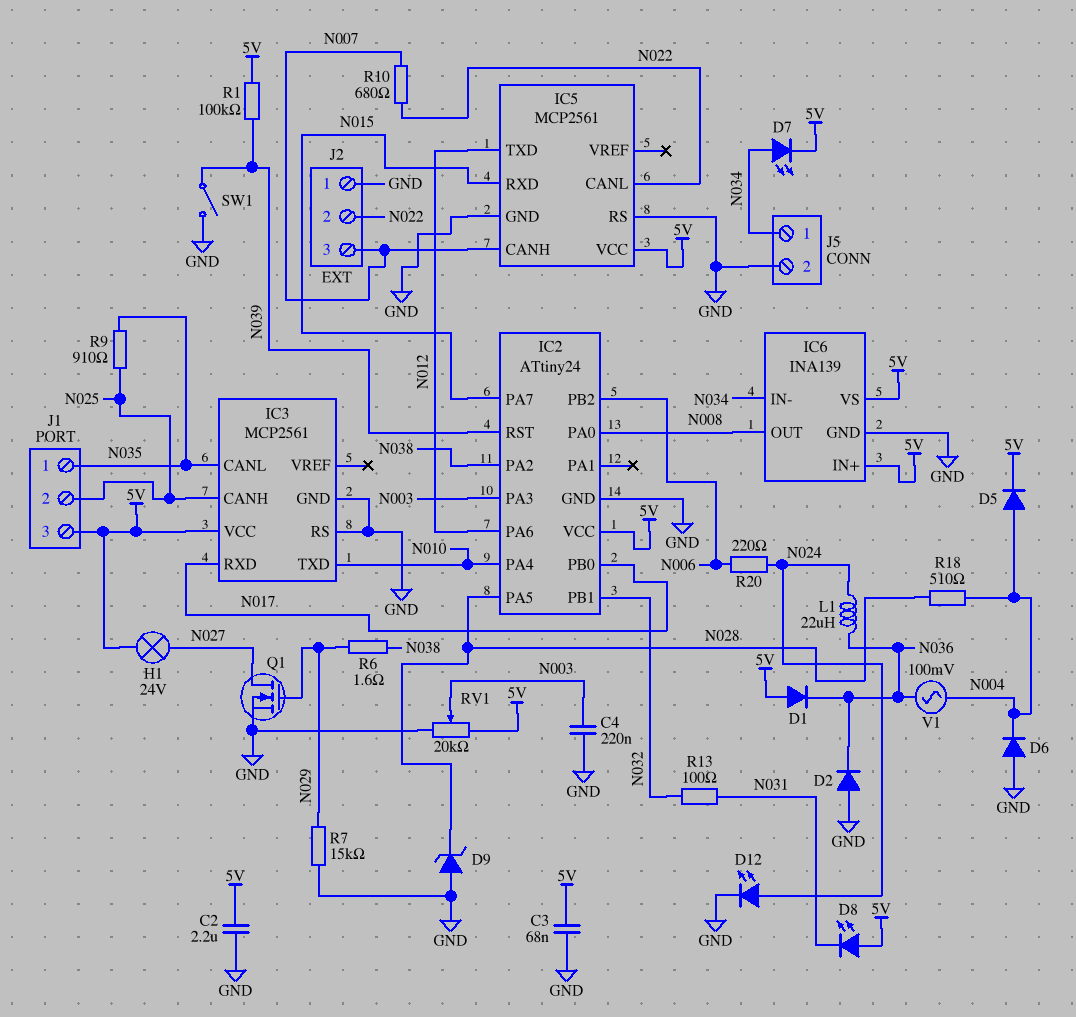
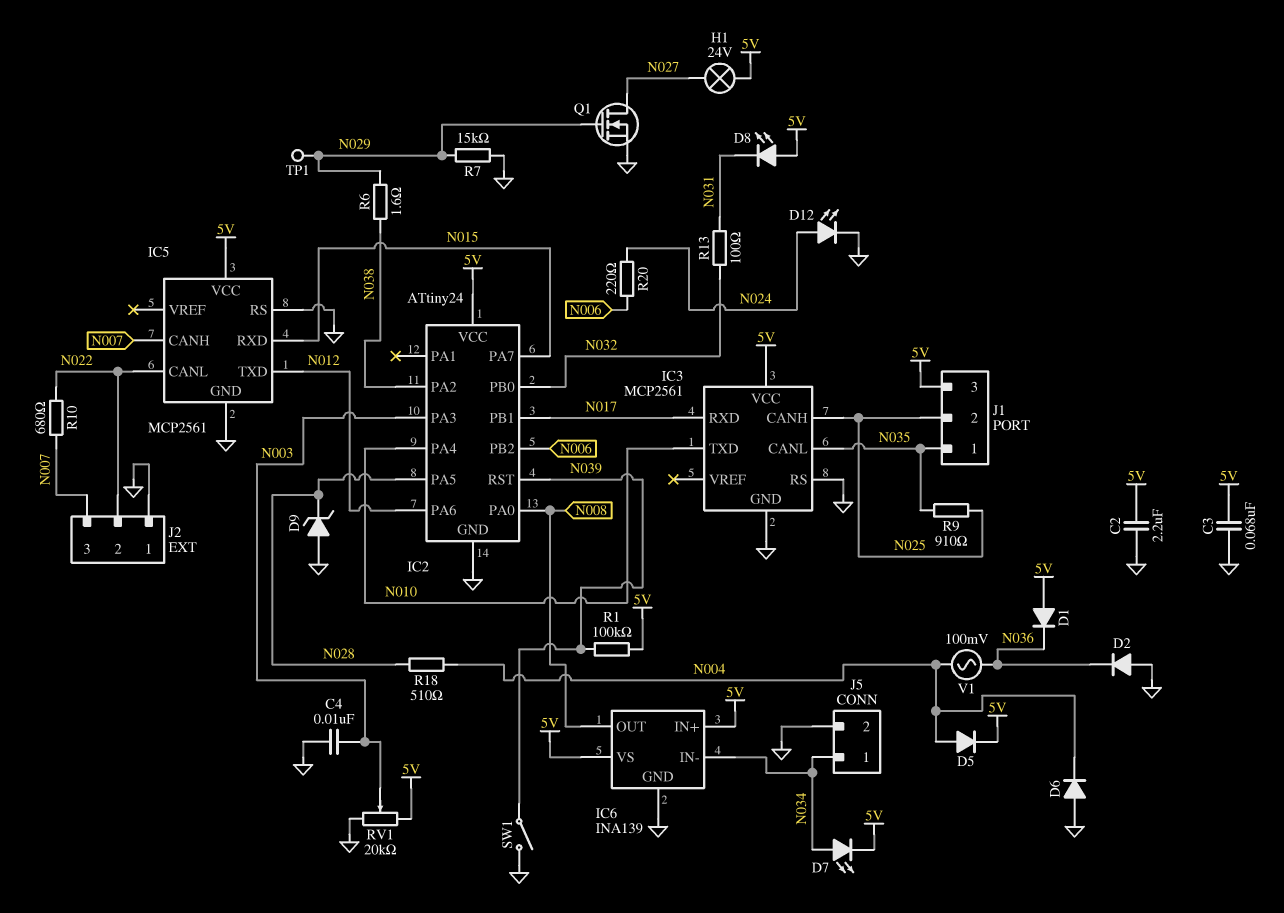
C4: 220nF (GND, N003) -> 10nF (GND, N003)
IC2 pin PB0: N017 -> N032
IC2 pin PB1: N032 -> N017
L1: 22uH (N024, N036) -> none
TP1: none -> test point (N029)

